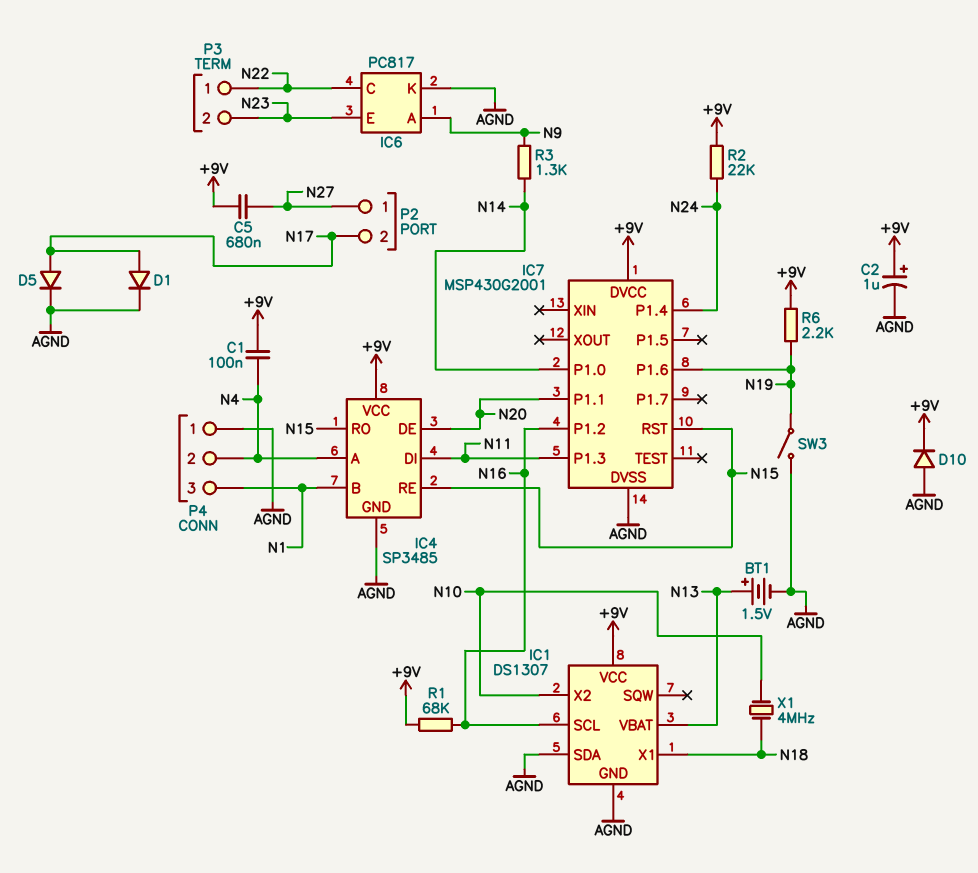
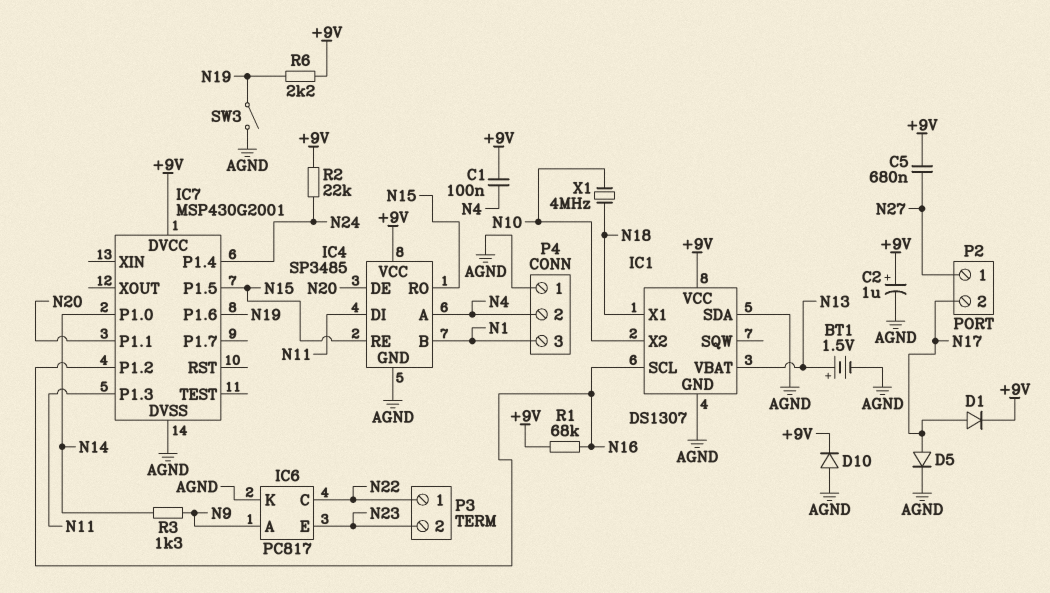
D1: diode (A N17, K AGND) -> diode (A N17, K +9V)
IC7 pin P1.5: none -> N15
IC7 pin RST: N15 -> none

